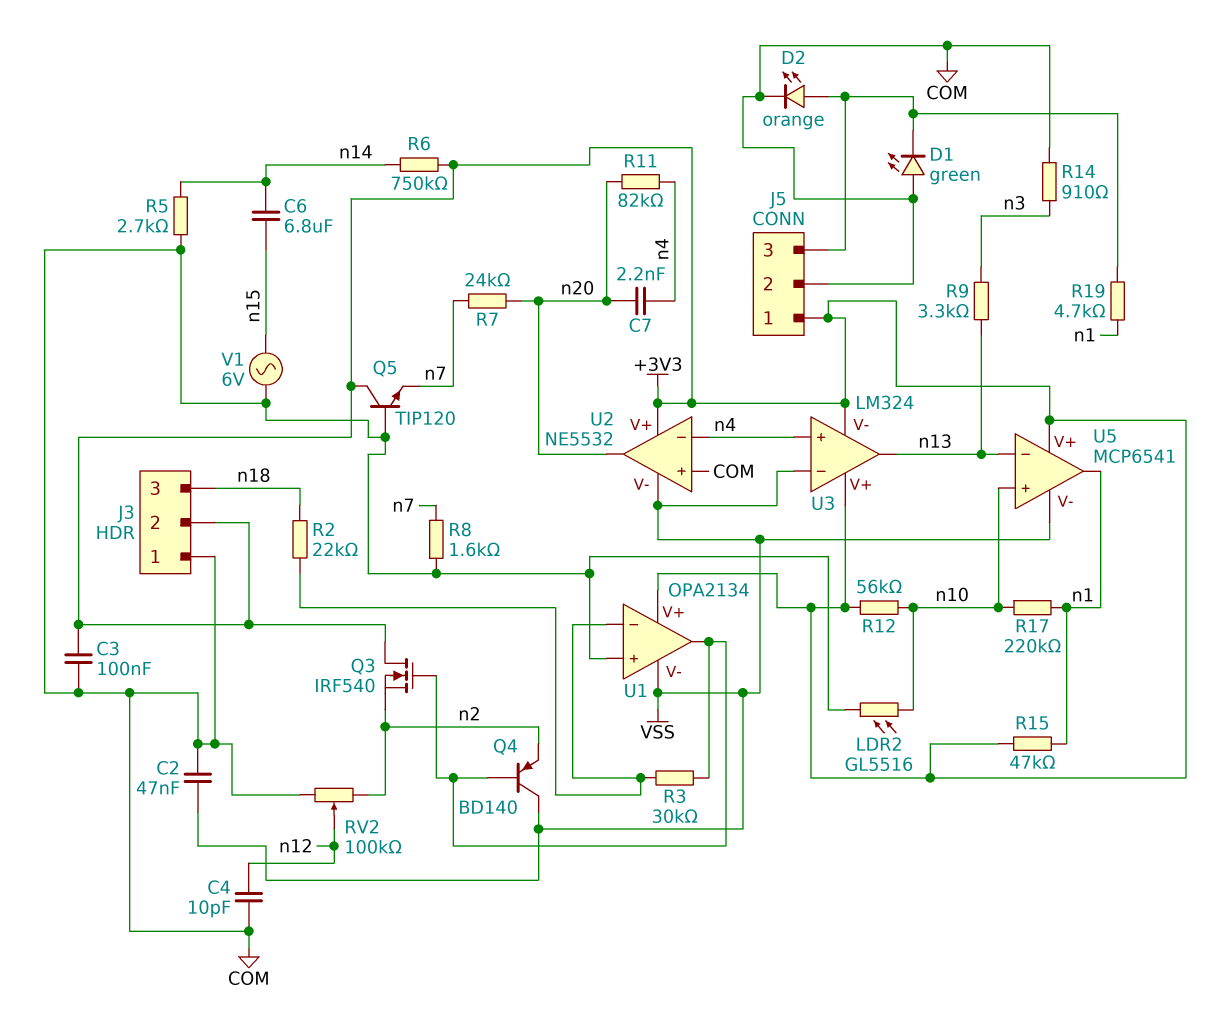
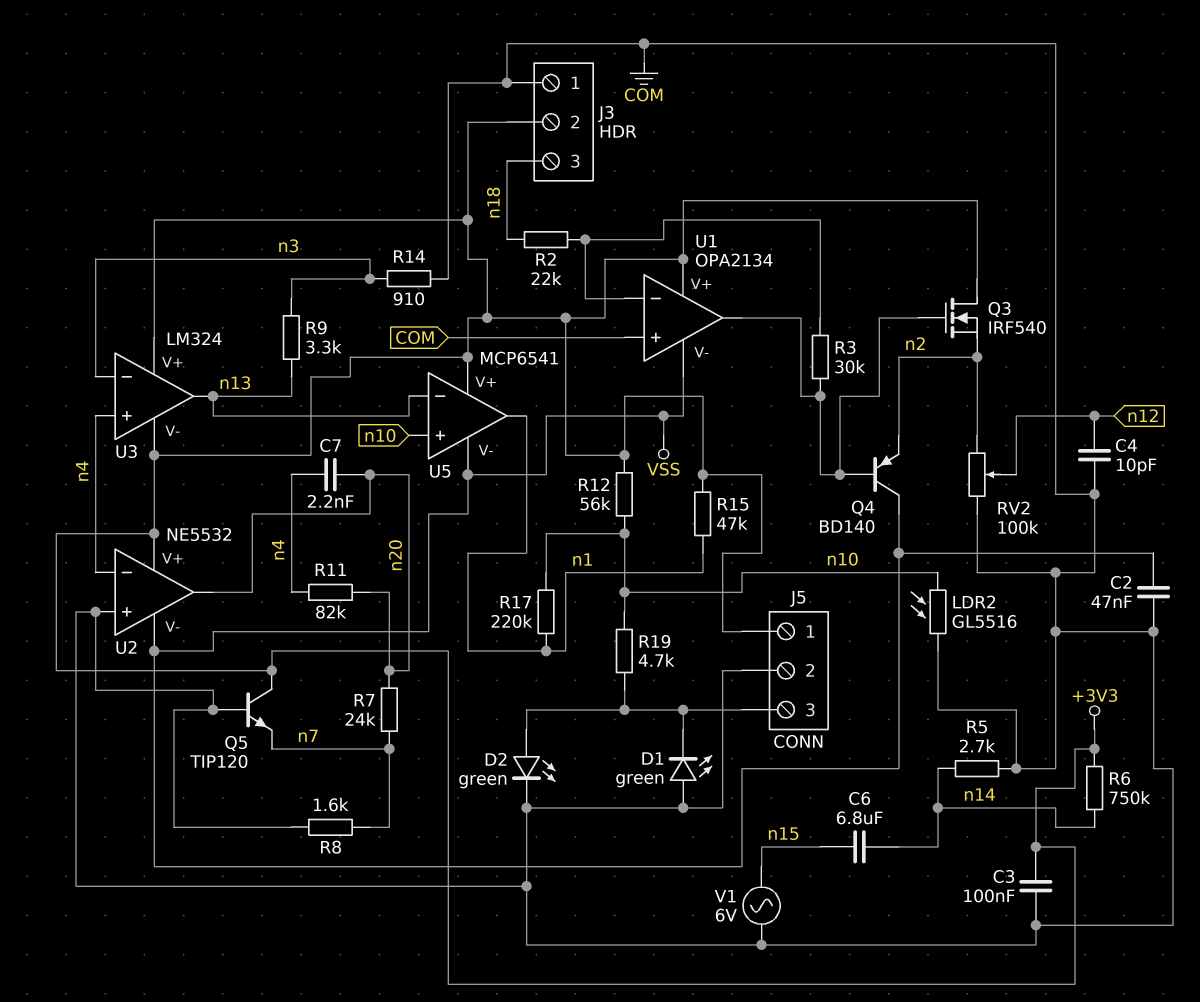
D2: LED orange (A J5/3, K COM) -> LED green (A J5/3, K COM)
R19: 4.7k (J5/3, n1) -> 4.7k (J5/3, n10)
U3 pin in-: VSS -> n3

